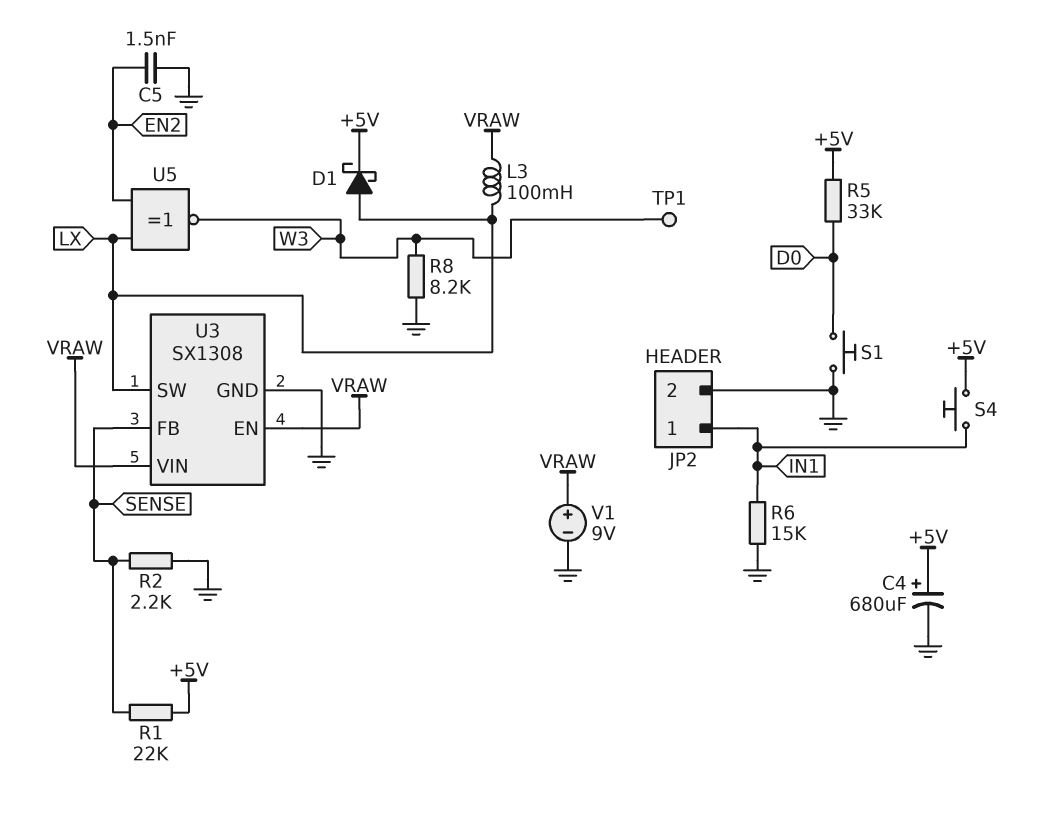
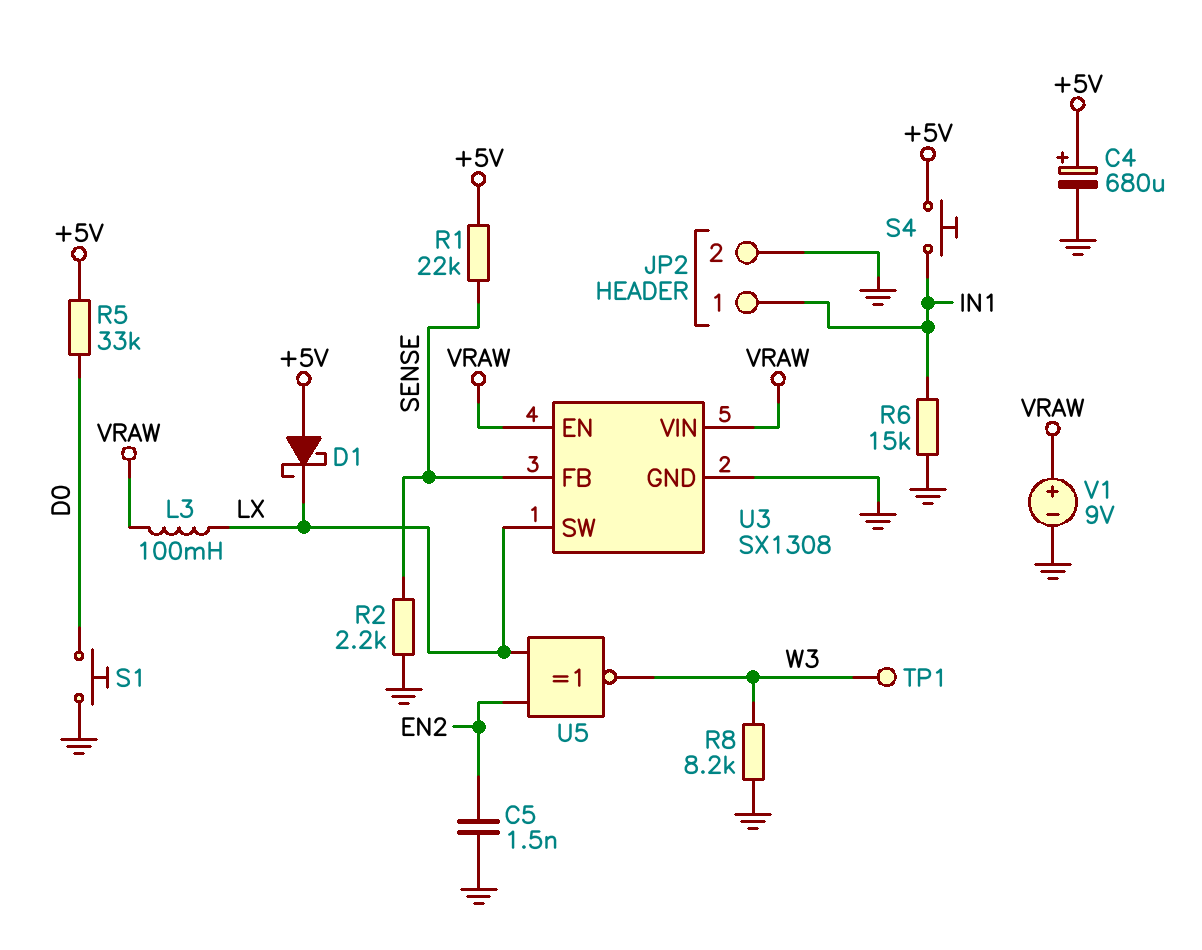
D1: schottky (A LX, K +5V) -> schottky (A +5V, K LX)

